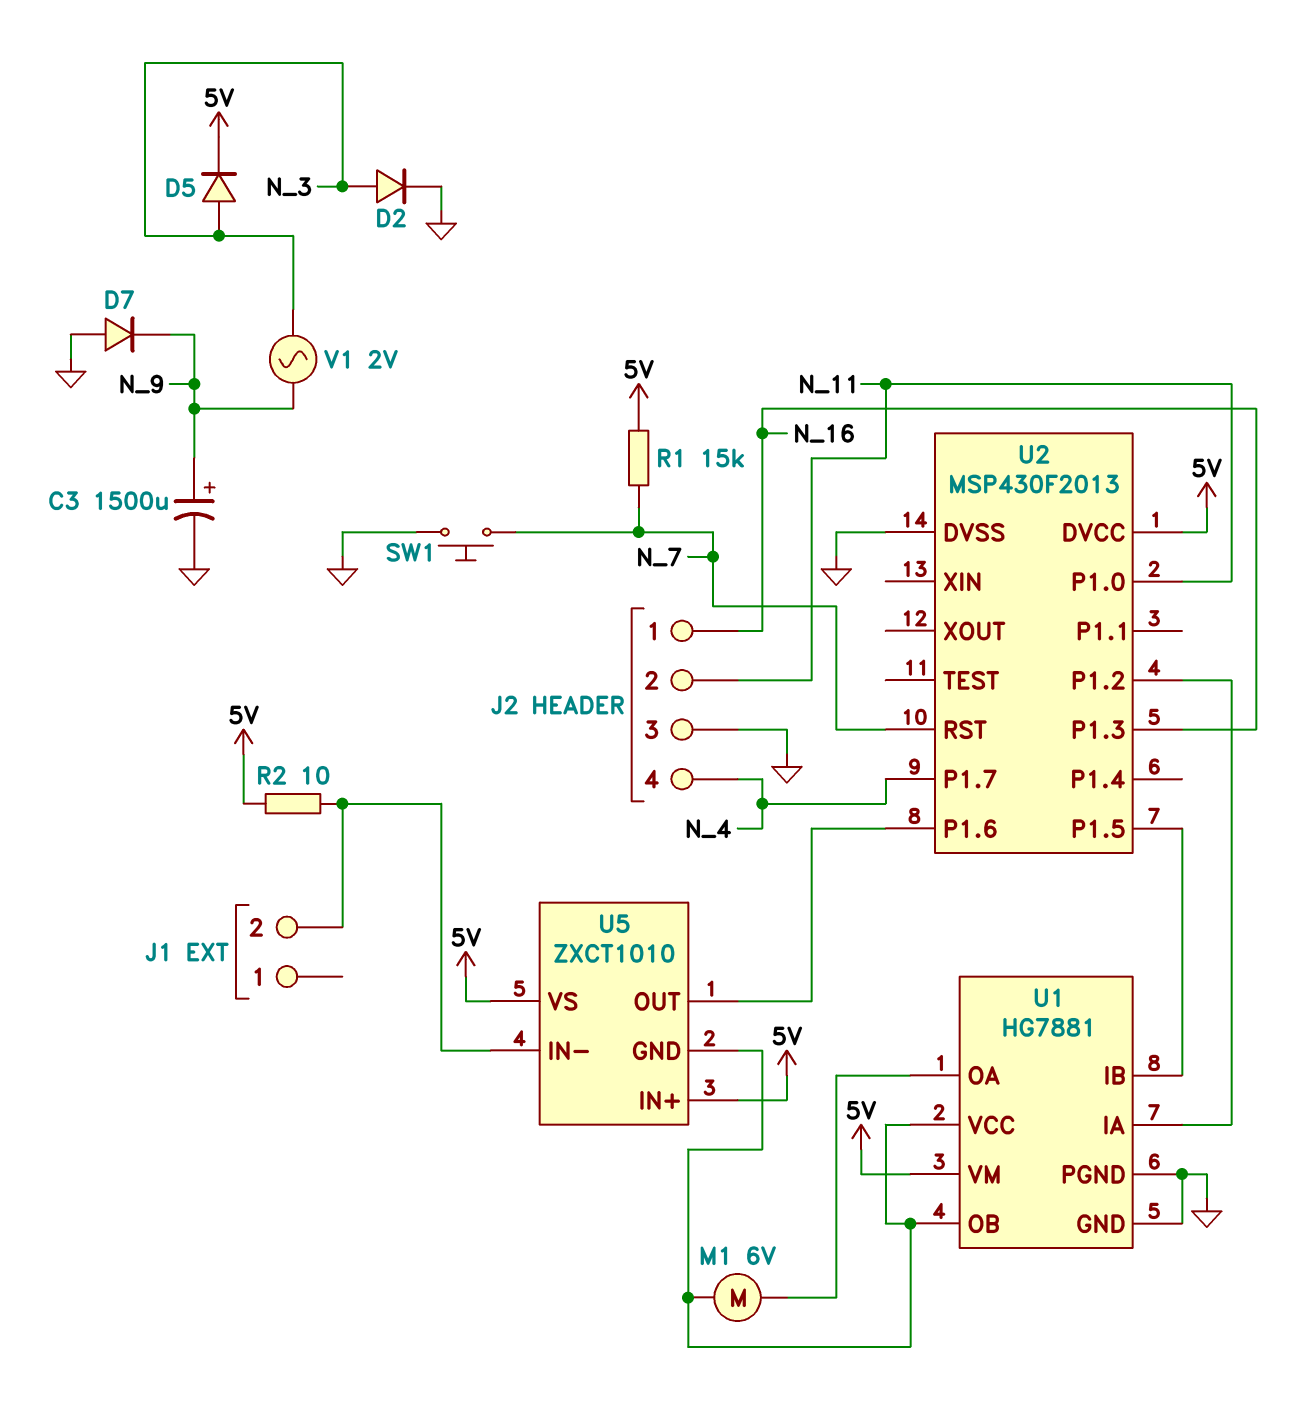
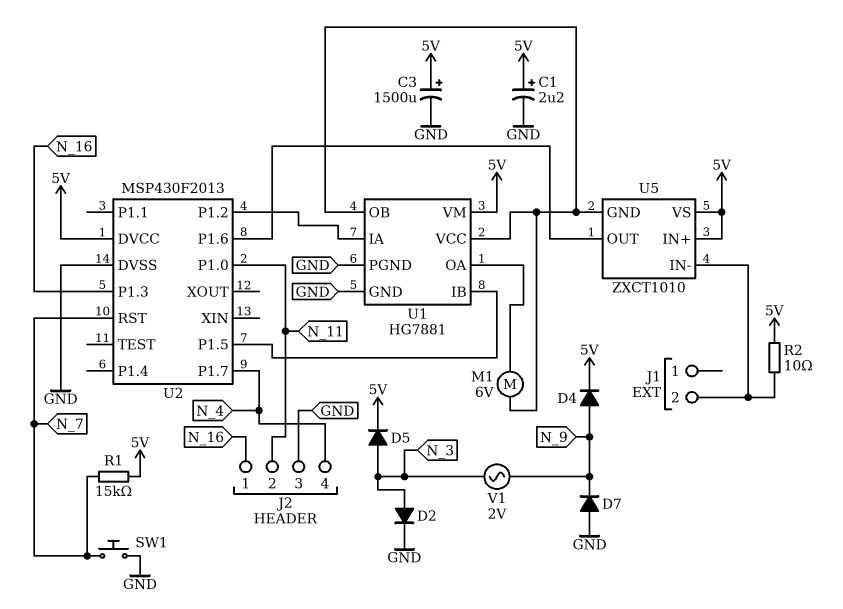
C1: none -> 2.2uF (plus 5V, minus GND)
C3: 1500uF (plus N_9, minus GND) -> 1500uF (plus 5V, minus GND)
D4: none -> diode (A N_9, K 5V)

